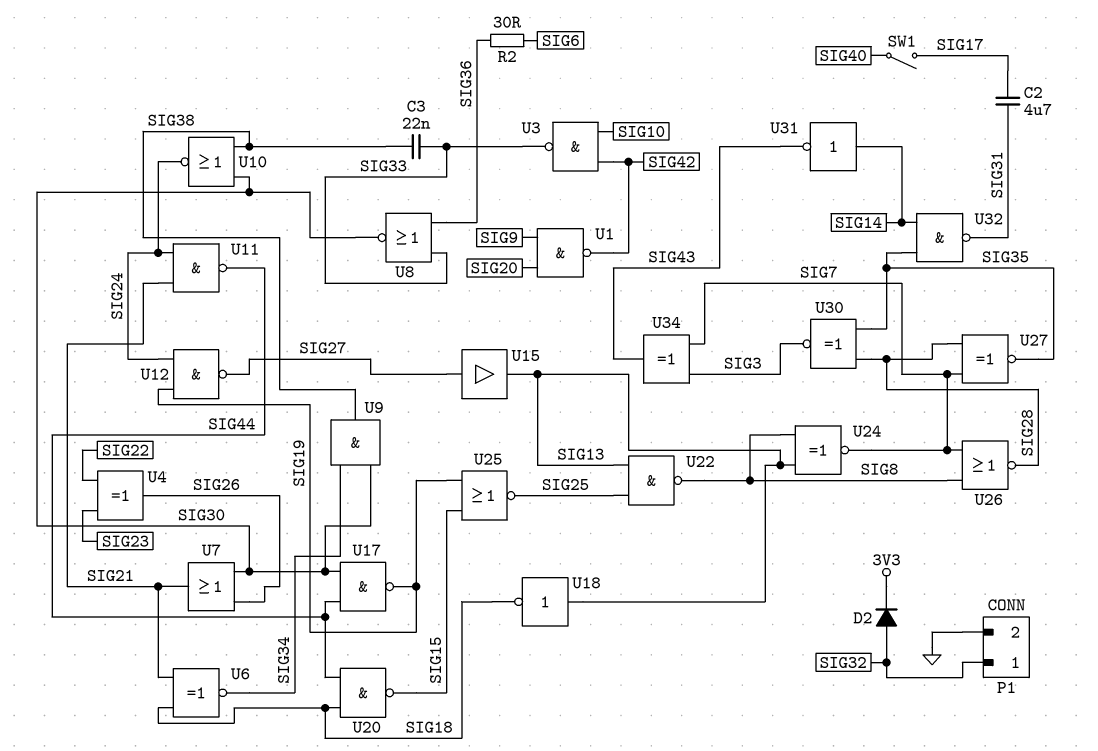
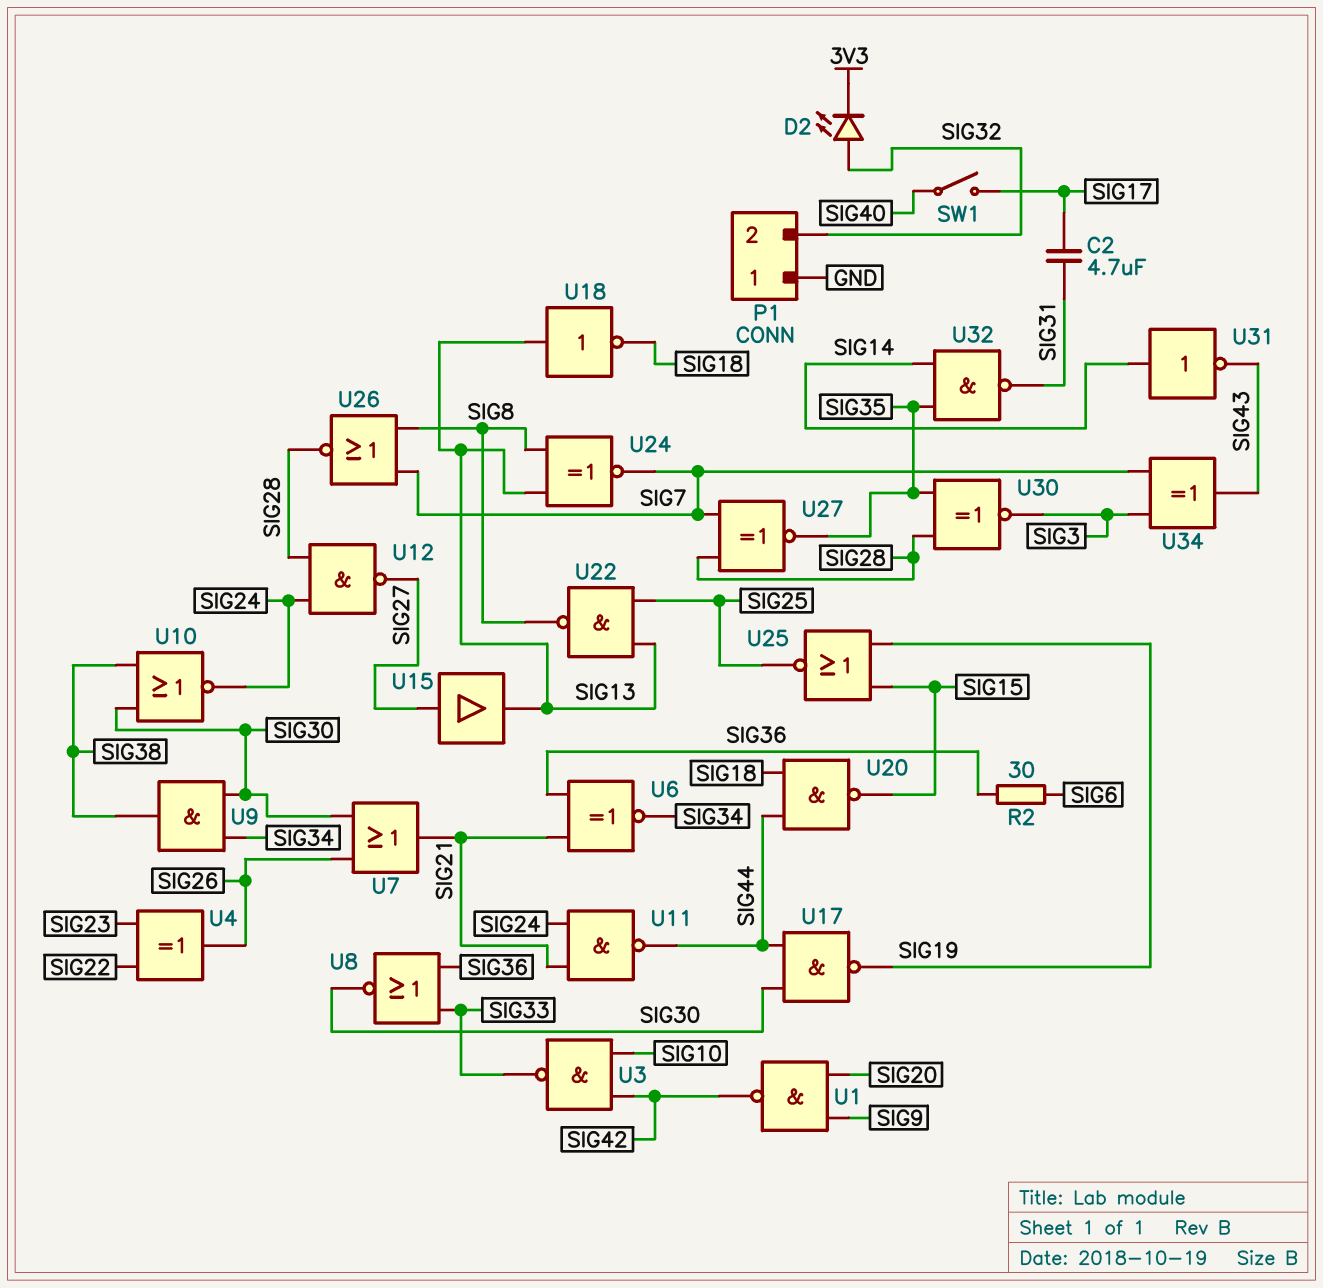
C3: 22nF (SIG33, SIG38) -> none
D2: diode (A SIG32, K 3V3) -> LED (A SIG32, K 3V3)
P1 pin 1: SIG32 -> GND
P1 pin 2: GND -> SIG32
U6: XNOR (in SIG18, in SIG21, out SIG34) -> XNOR (in SIG21, in SIG36, out SIG34)
U12: NAND (in SIG19, in SIG24, out SIG27) -> NAND (in SIG24, in SIG28, out SIG27)

